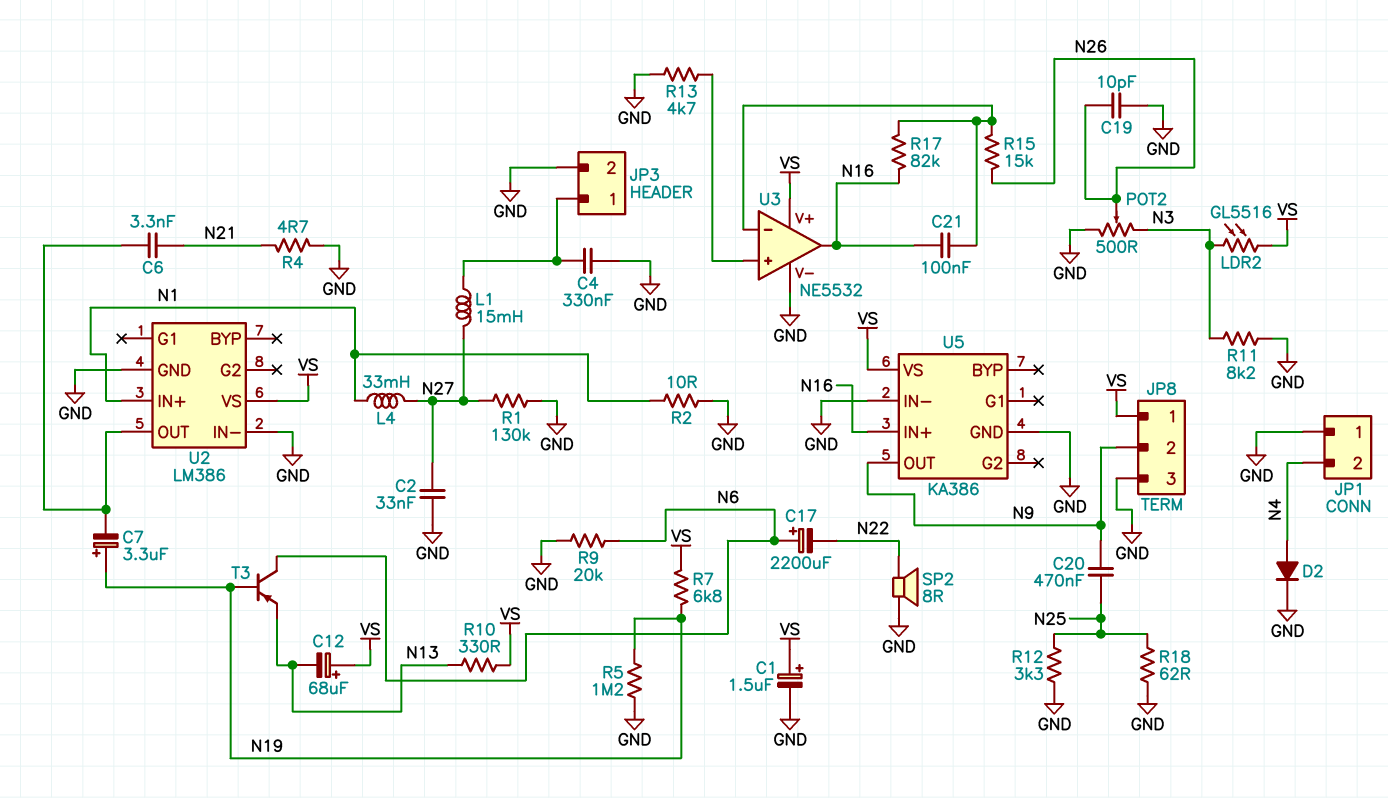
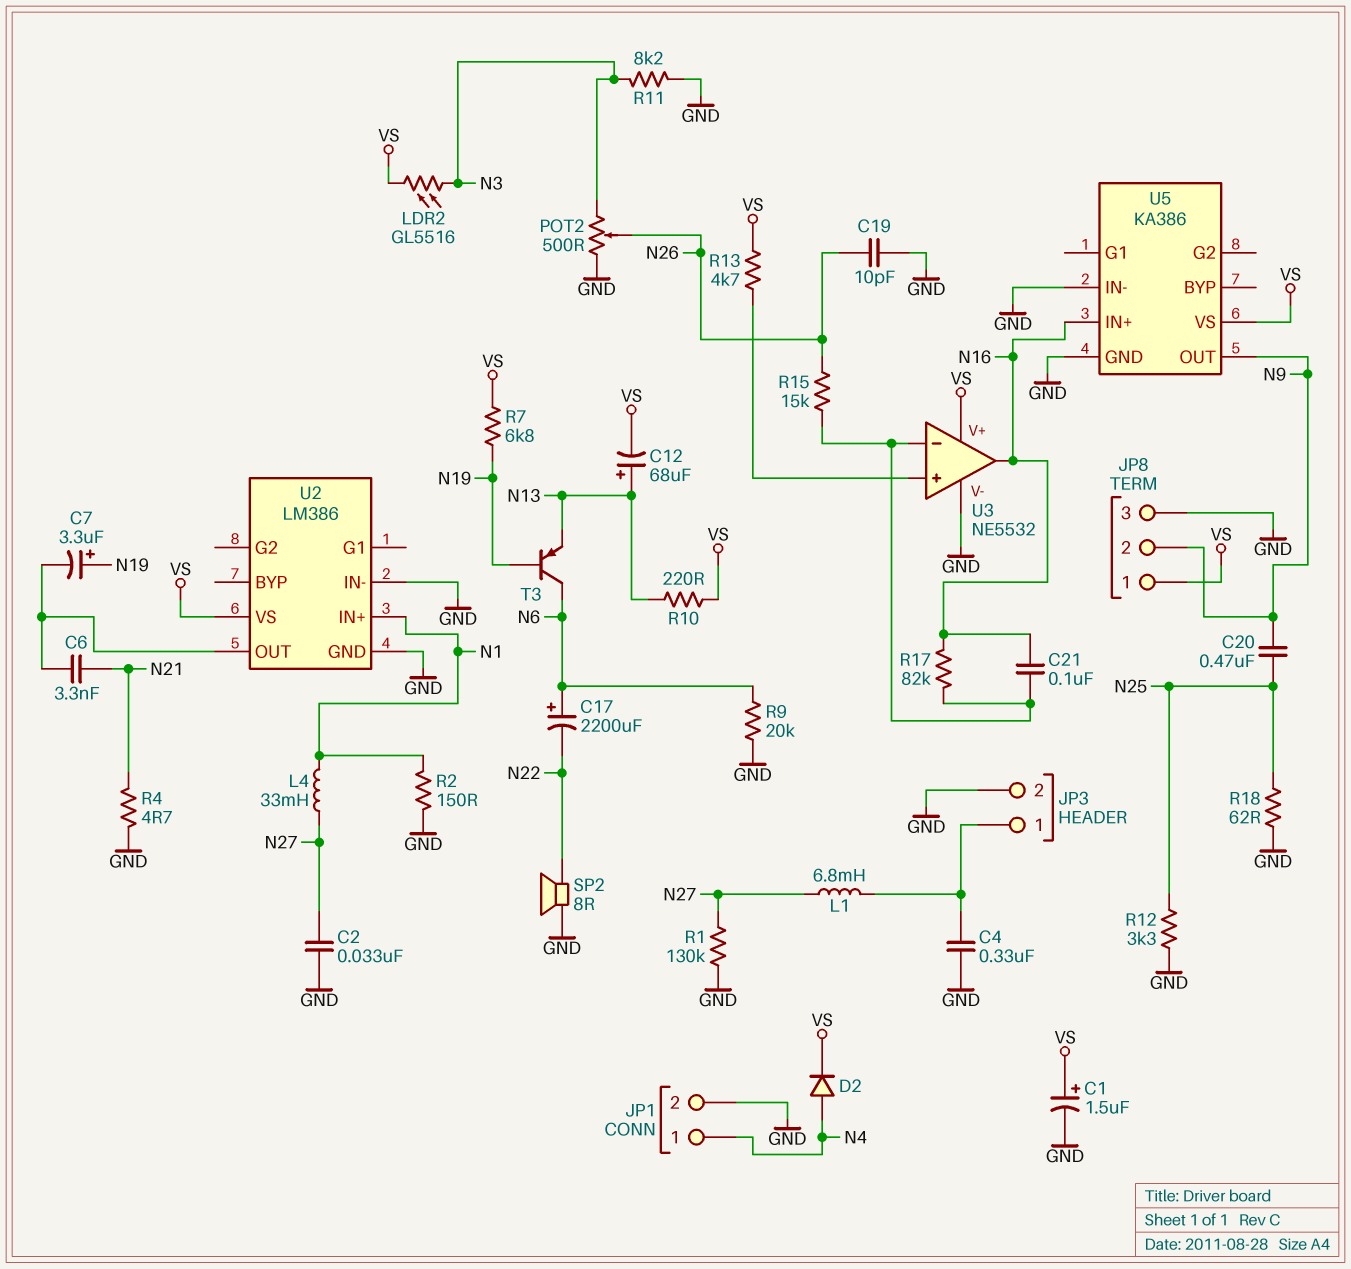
C12: 68uF (plus VS, minus N13) -> 68uF (plus N13, minus VS)
D2: diode (A N4, K GND) -> diode (A N4, K VS)
JP1 pin 1: GND -> N4
JP1 pin 2: N4 -> GND
L1: 15mH (JP3/1, N27) -> 6.8mH (JP3/1, N27)
R2: 10 (GND, N1) -> 150 (GND, N1)
R5: 1.2M (GND, N19) -> none
R10: 330 (N13, VS) -> 220 (N13, VS)
R13: 4.7k (GND, U3/in+) -> 4.7k (U3/in+, VS)

